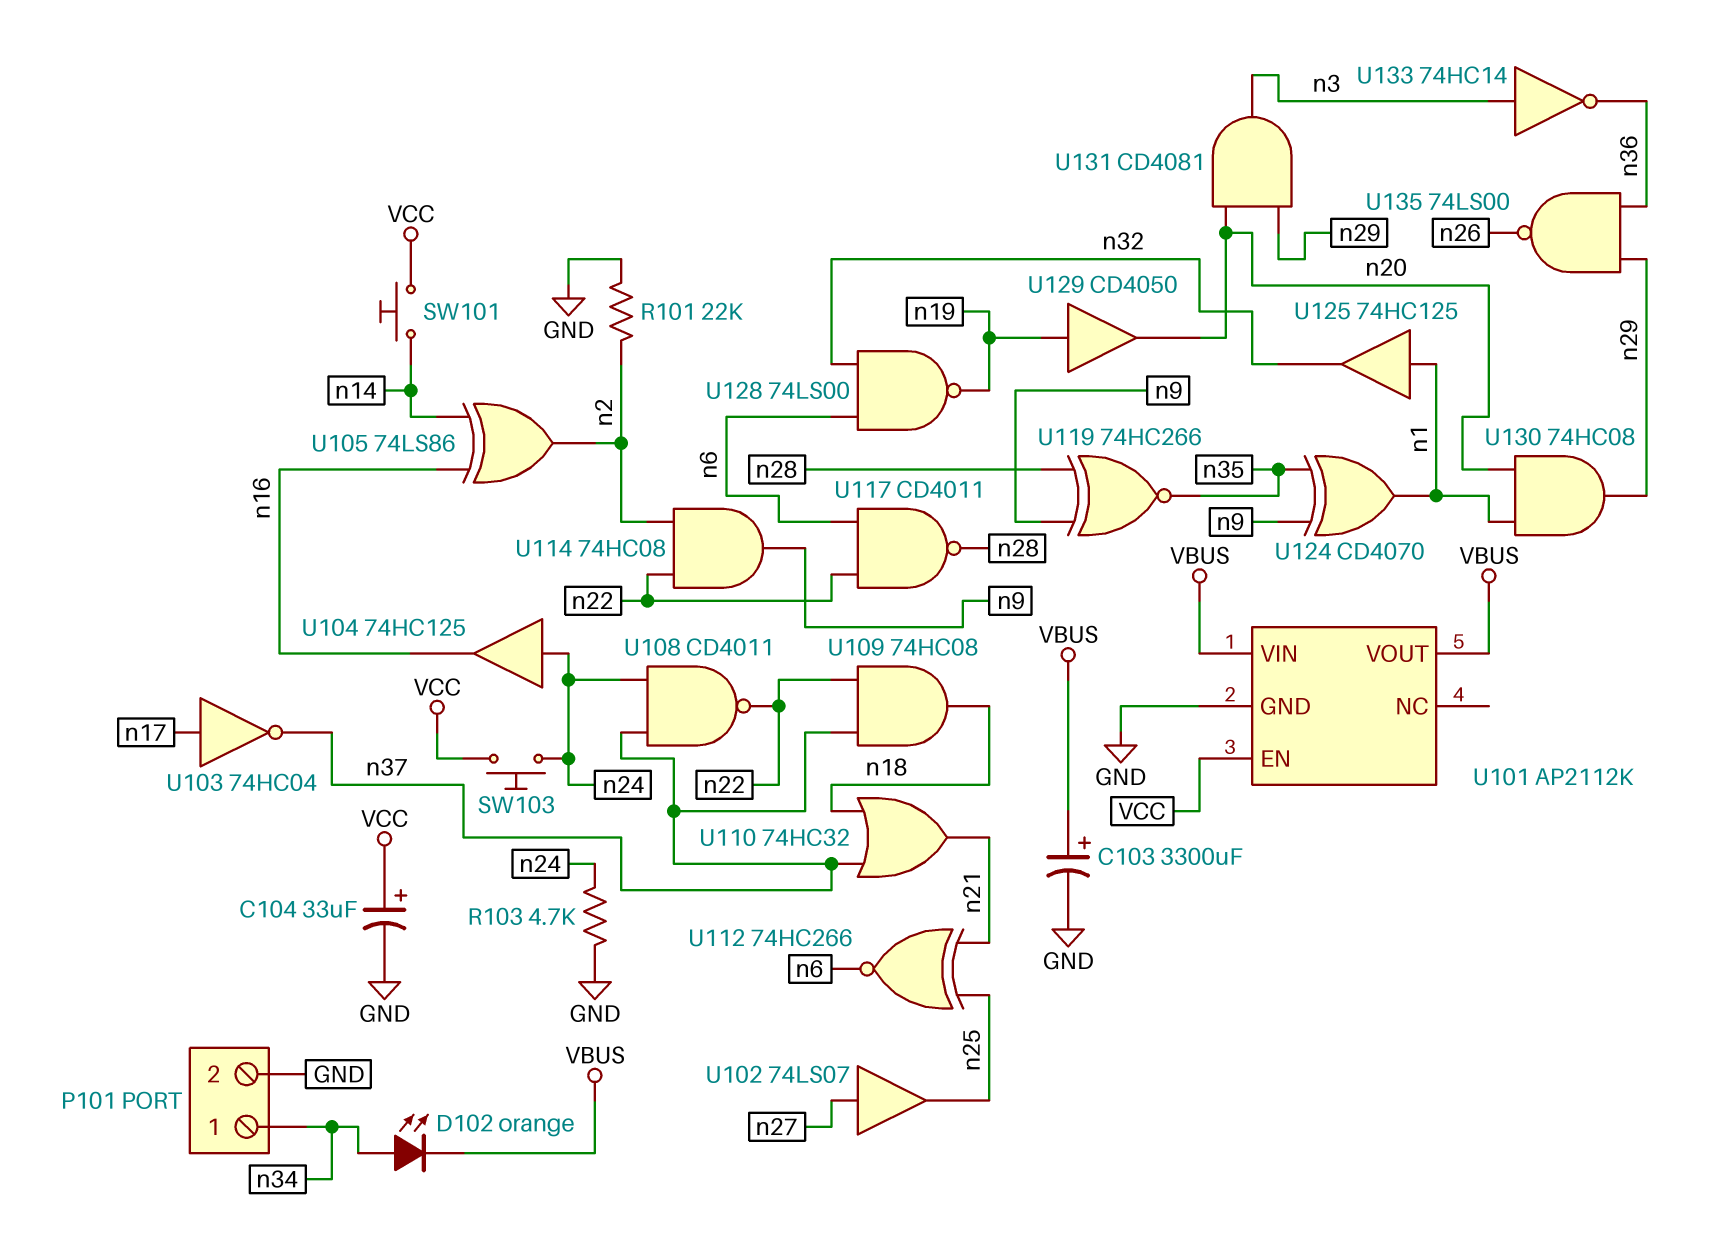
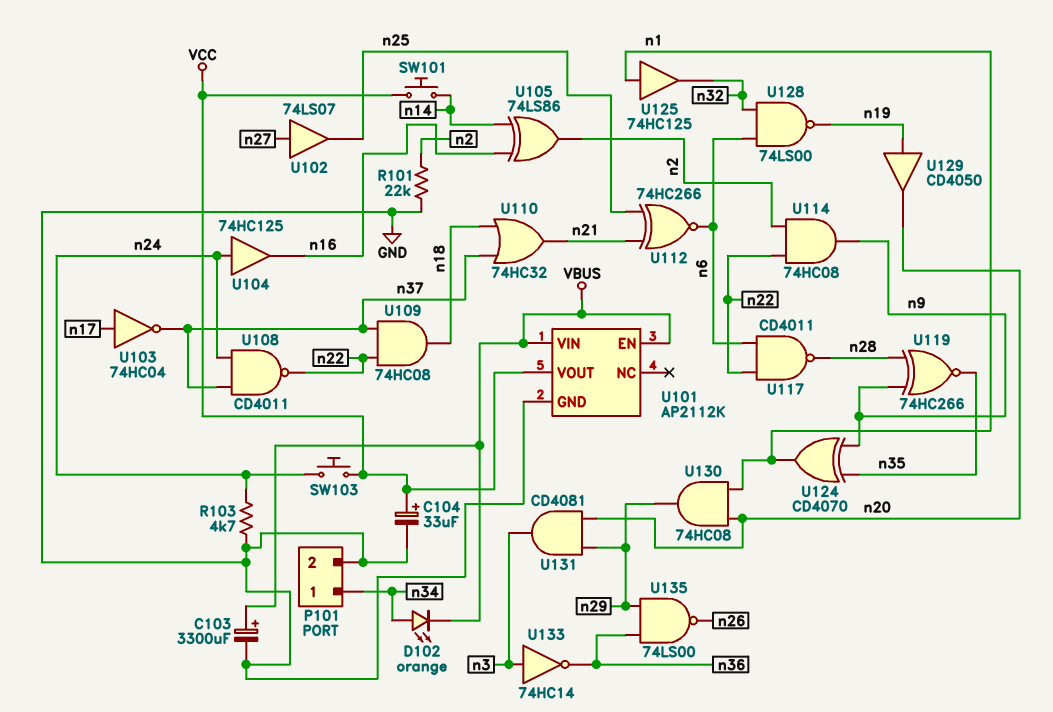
U101 pin EN: VCC -> VBUS
U101 pin VOUT: VBUS -> VCC

